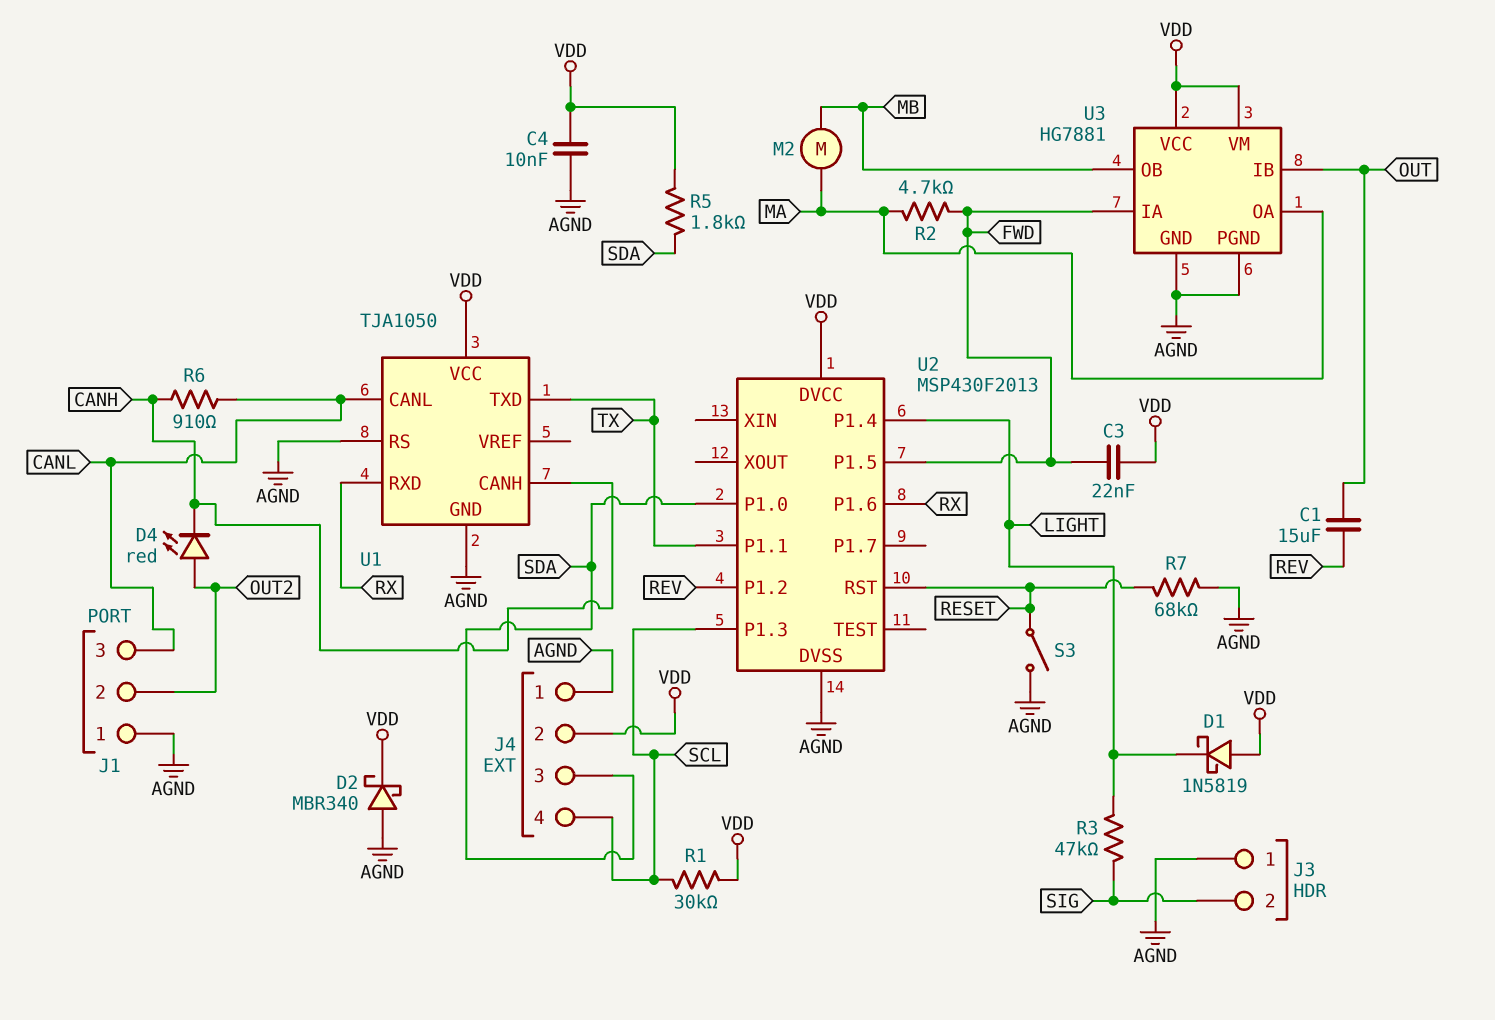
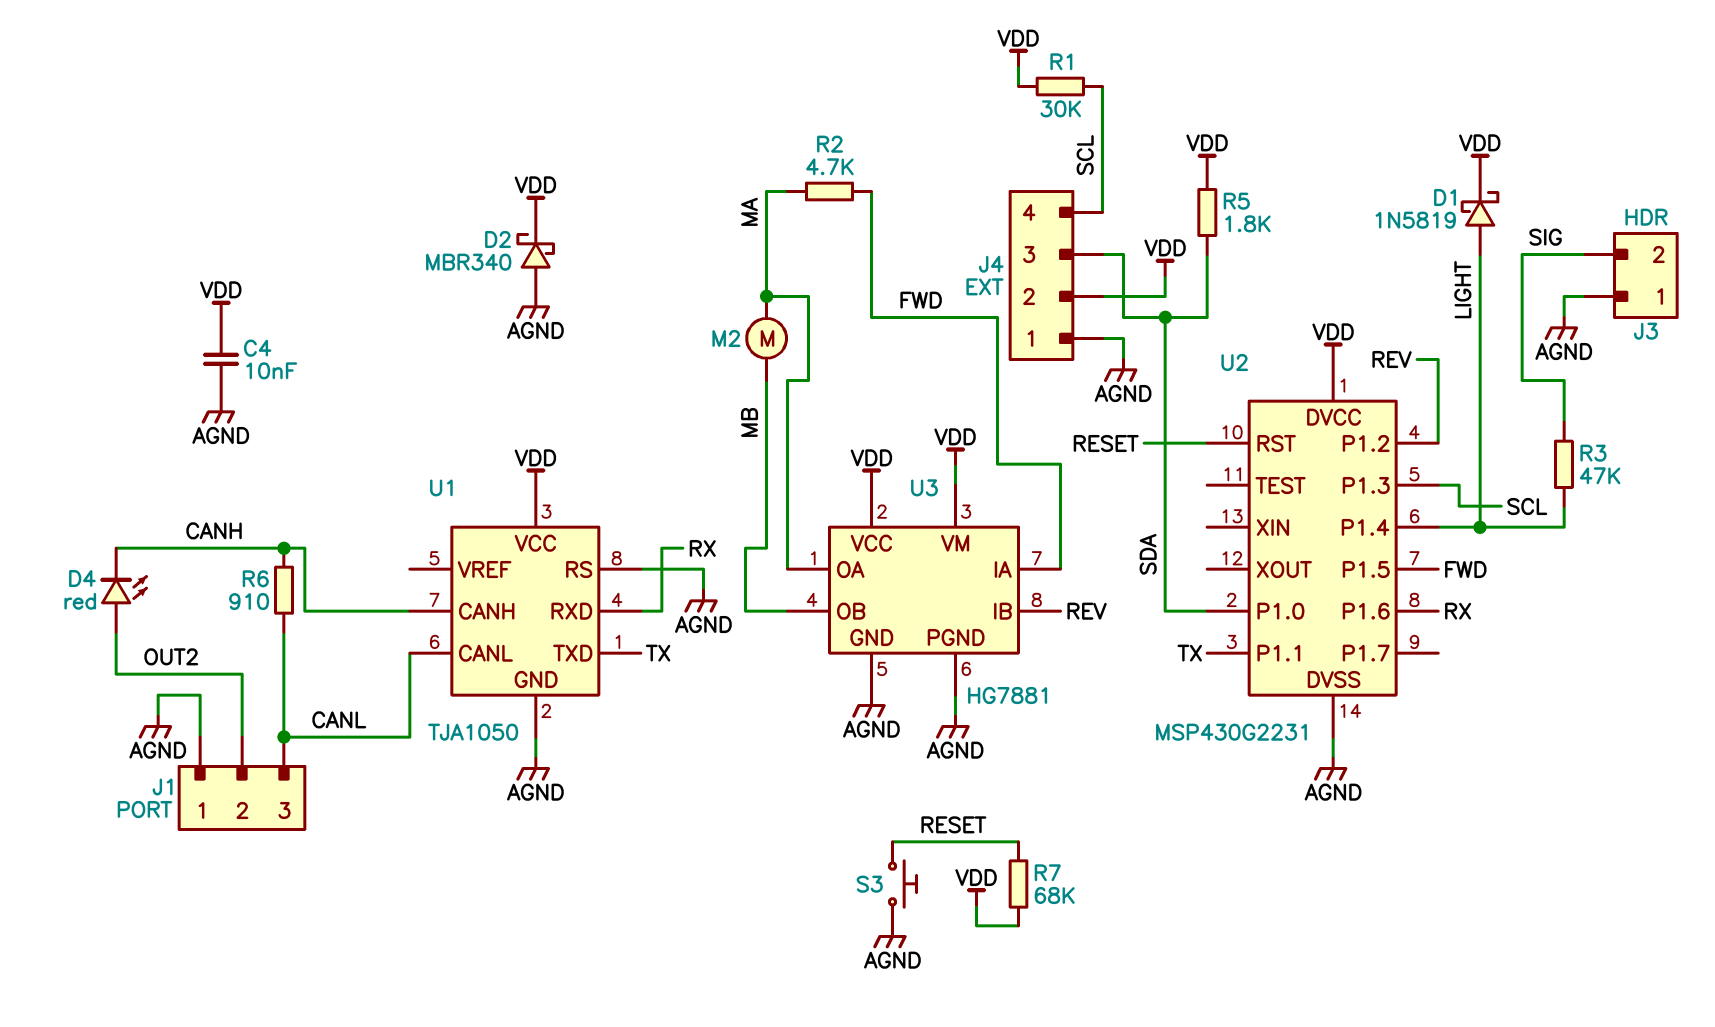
C1: 15uF (OUT, REV) -> none
C3: 22nF (FWD, VDD) -> none
D1: schottky 1N5819 (A VDD, K LIGHT) -> schottky 1N5819 (A LIGHT, K VDD)
R7: 68k (AGND, RESET) -> 68k (RESET, VDD)
S3: switch (AGND, RESET) -> button (AGND, RESET)
U2: MSP430F2013 -> MSP430G2231
U3 pin IB: OUT -> REV

